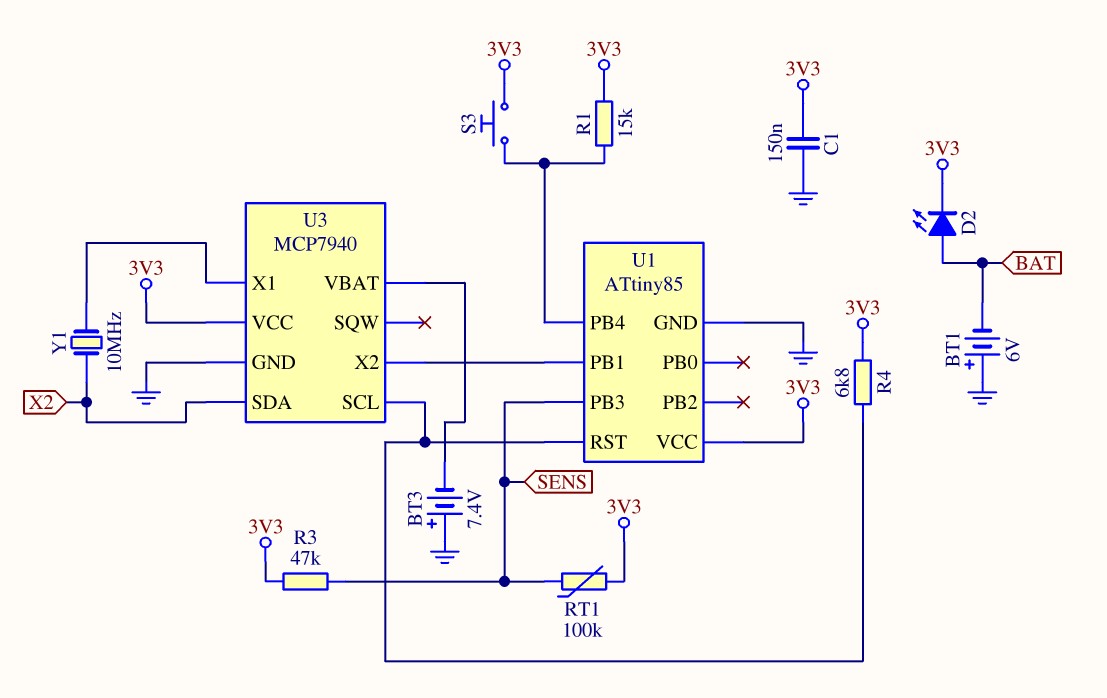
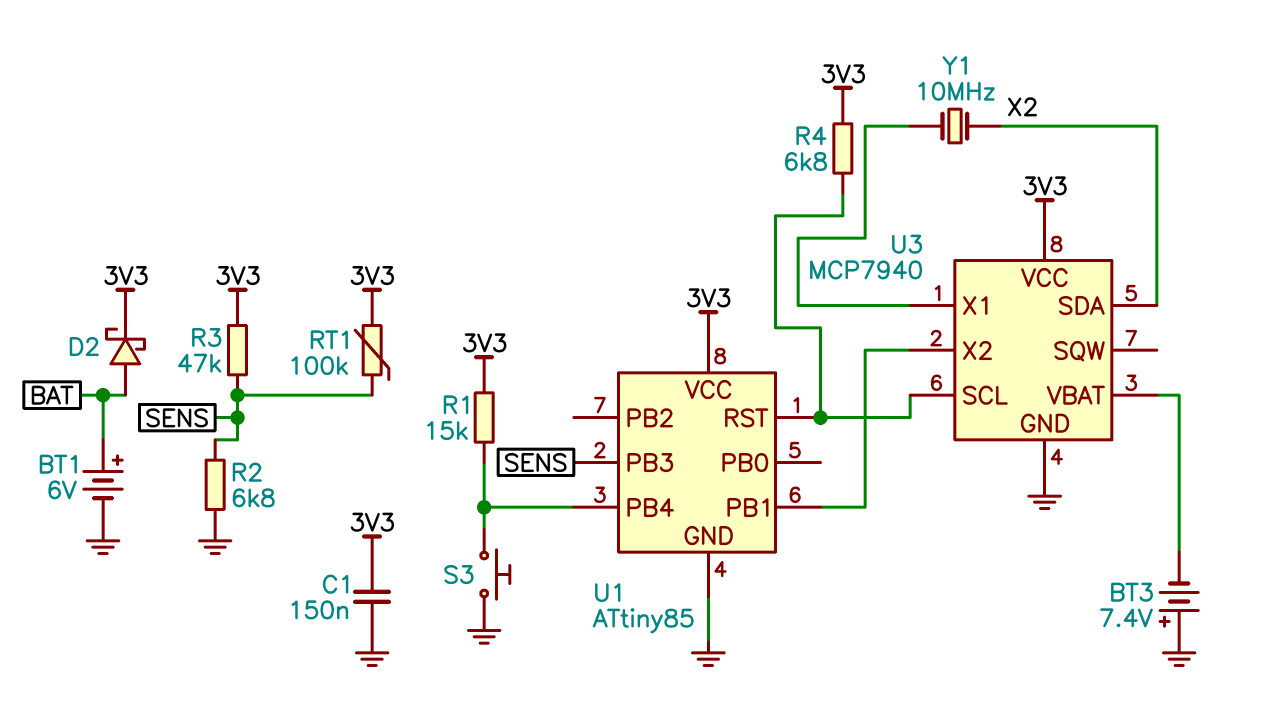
BT1: 6V (plus GND, minus BAT) -> 6V (plus BAT, minus GND)
D2: LED (A BAT, K 3V3) -> schottky (A BAT, K 3V3)
R2: none -> 6.8k (GND, SENS)
S3: button (3V3, U1/PB4) -> button (GND, U1/PB4)

